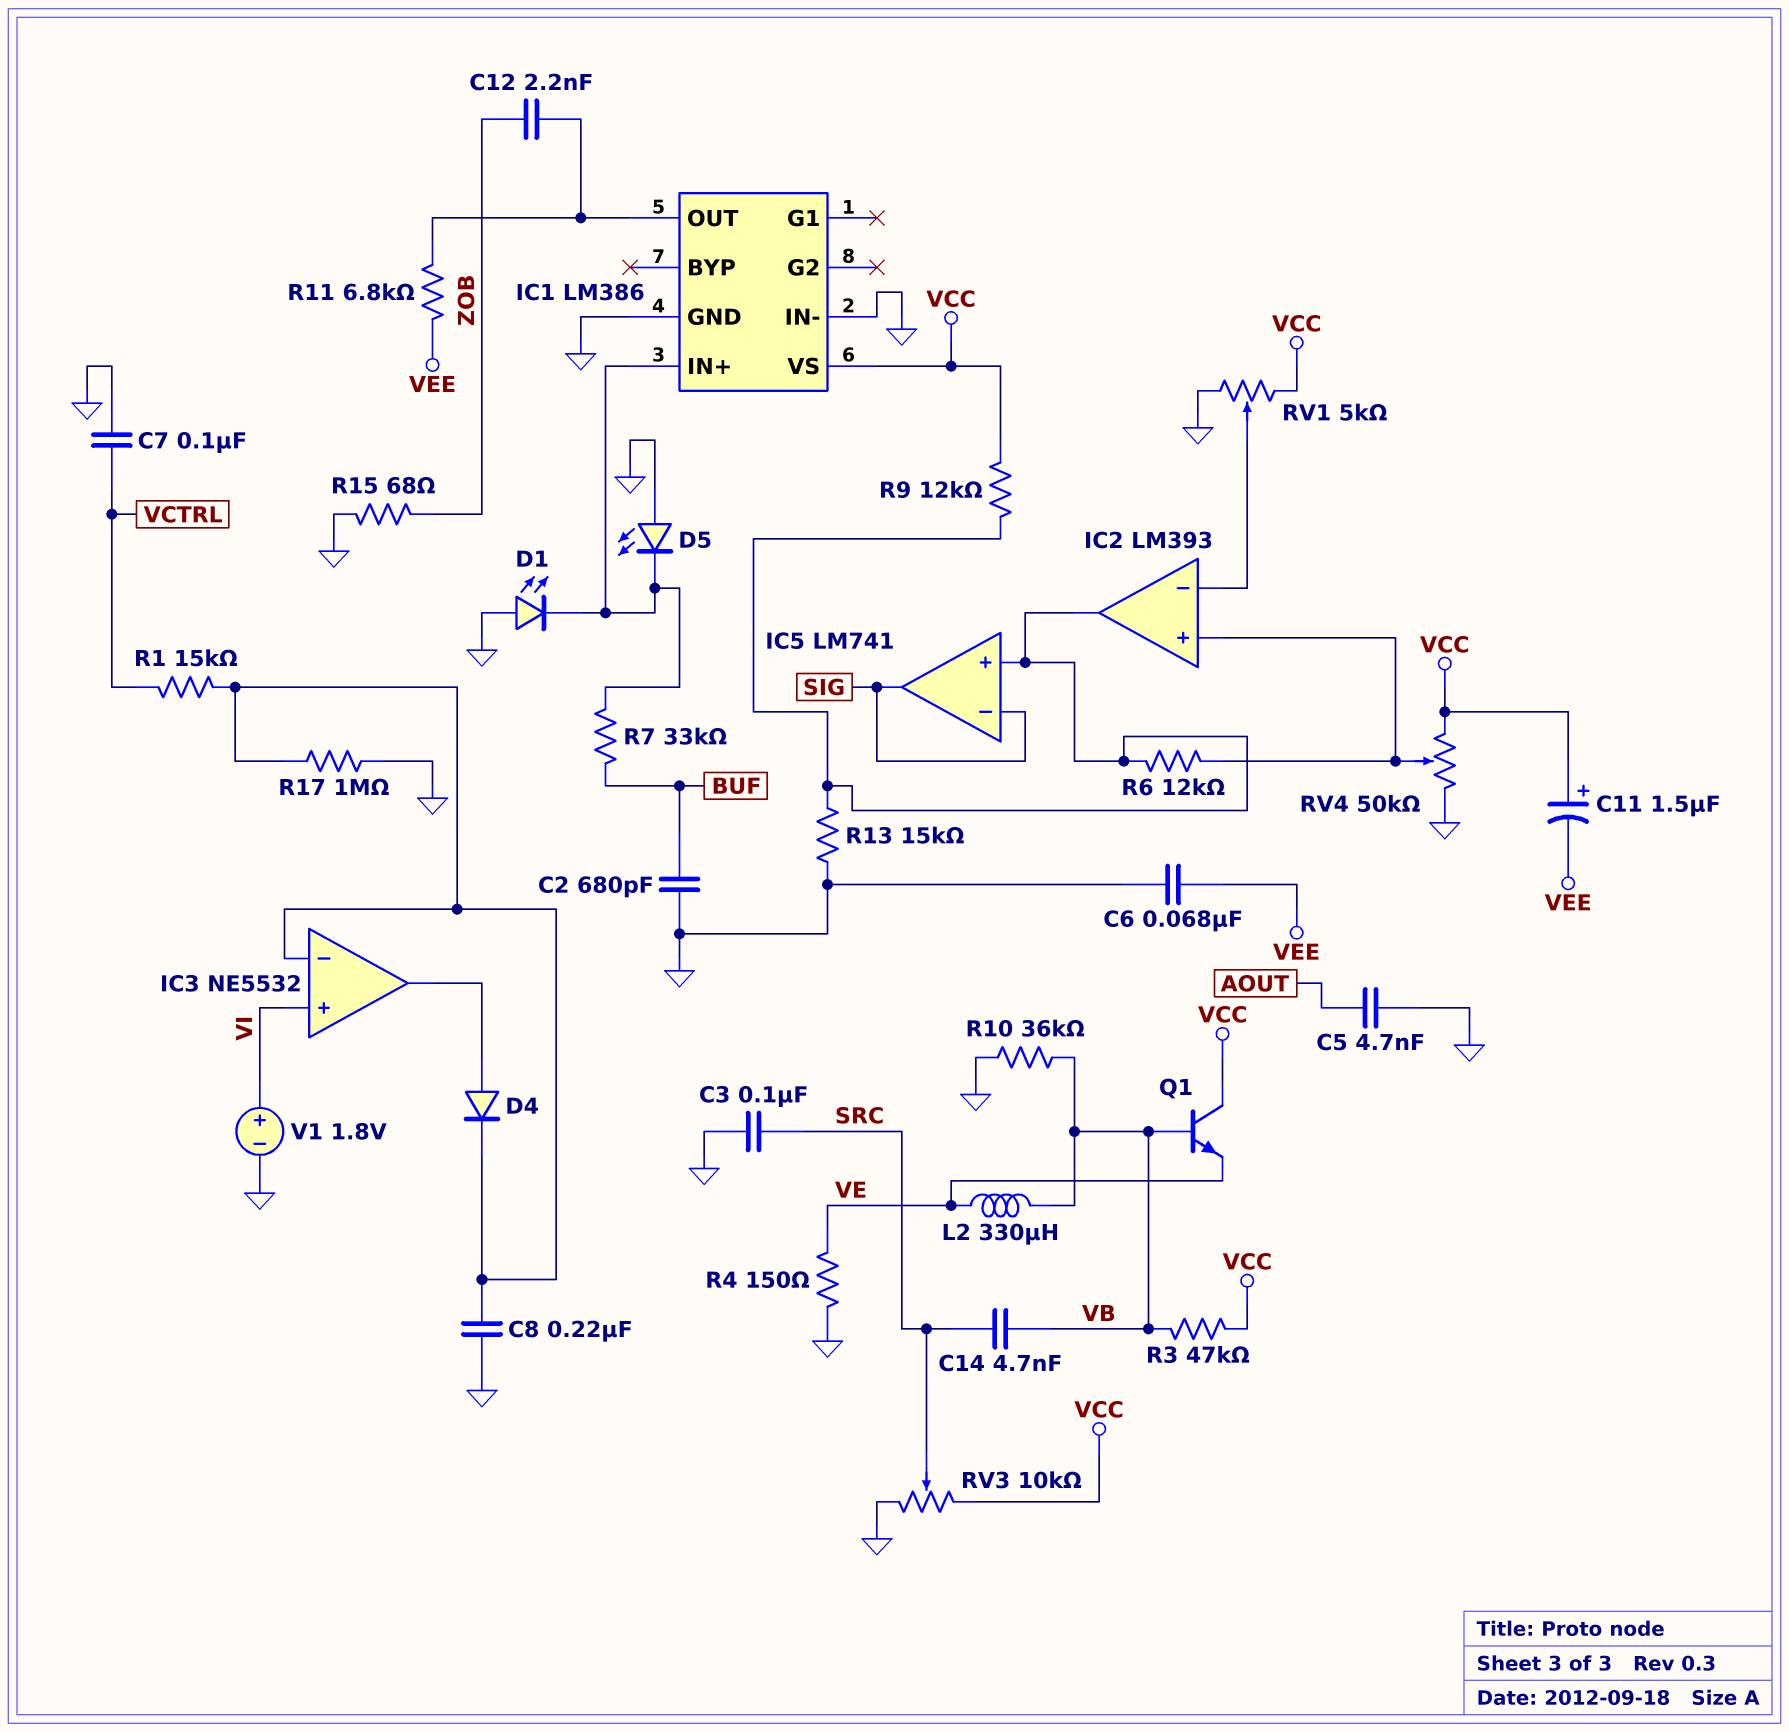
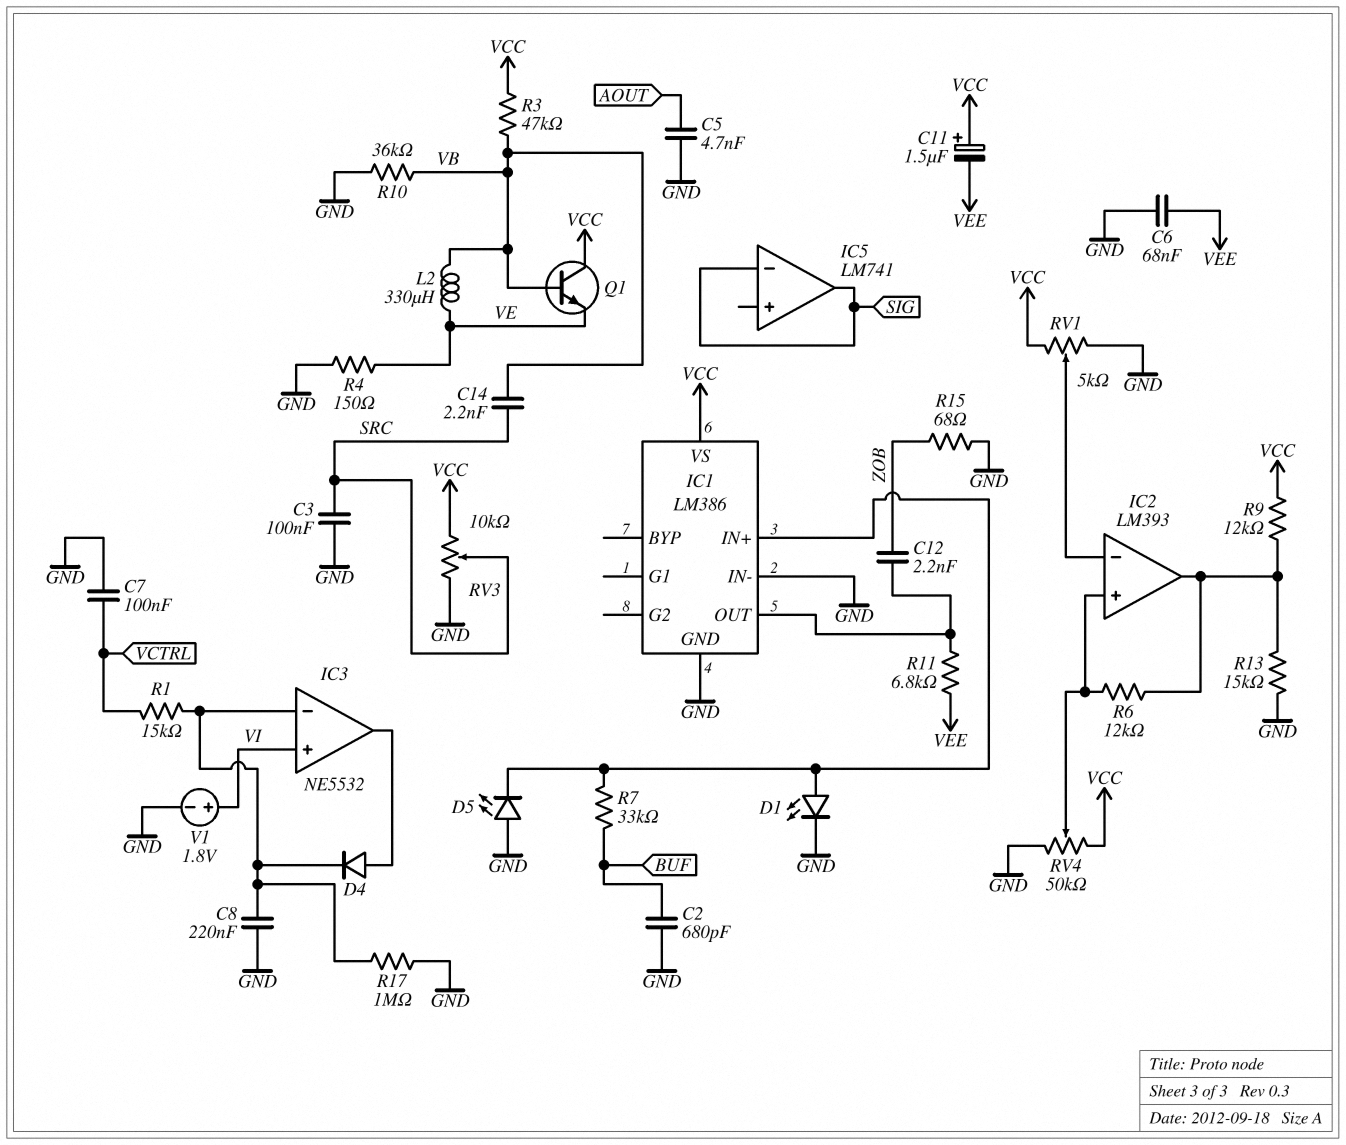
C14: 4.7nF (SRC, VB) -> 2.2nF (SRC, VB)
D1: LED (A GND, K IC1/IN+) -> LED (A IC1/IN+, K GND)
IC5 pin in+: IC2/out -> none

